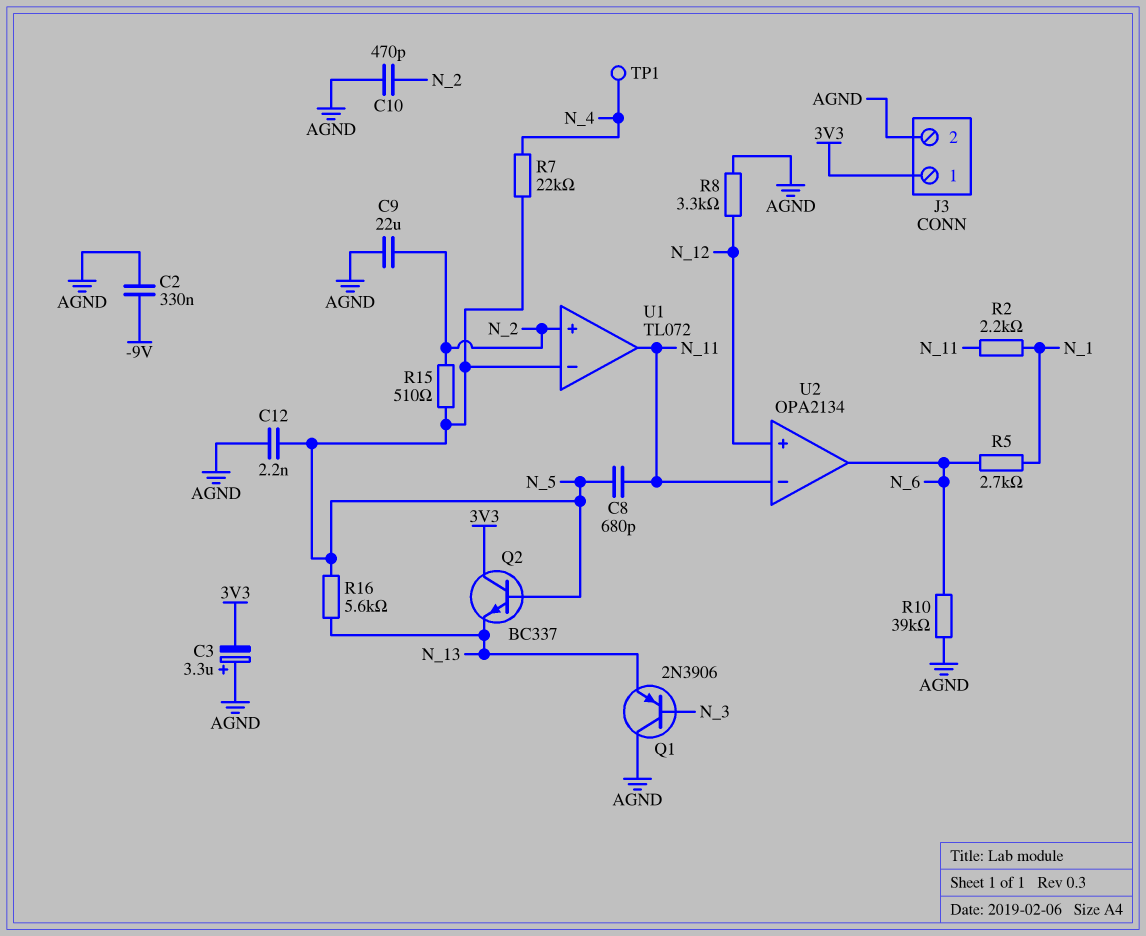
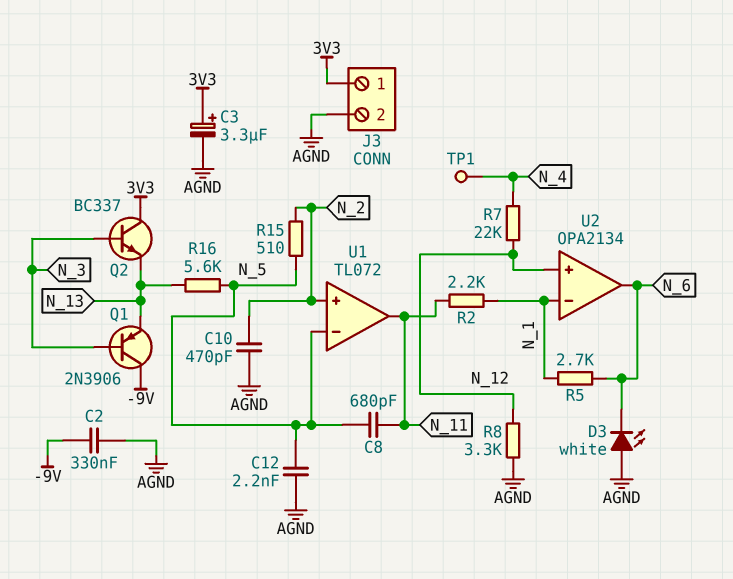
C3: 3.3uF (plus AGND, minus 3V3) -> 3.3uF (plus 3V3, minus AGND)
C9: 22uF (AGND, N_2) -> none
D3: none -> LED white (A AGND, K N_6)
Q1: PNP 2N3906 (B N_3, C AGND, E N_13) -> PNP 2N3906 (B N_3, C -9V, E N_13)
Q2: NPN BC337 (B N_5, C 3V3, E N_13) -> NPN BC337 (B N_3, C 3V3, E N_13)
R7: 22k (N_4, N_5) -> 22k (N_4, N_12)
R10: 39k (AGND, N_6) -> none
U2 pin in-: N_11 -> N_1

